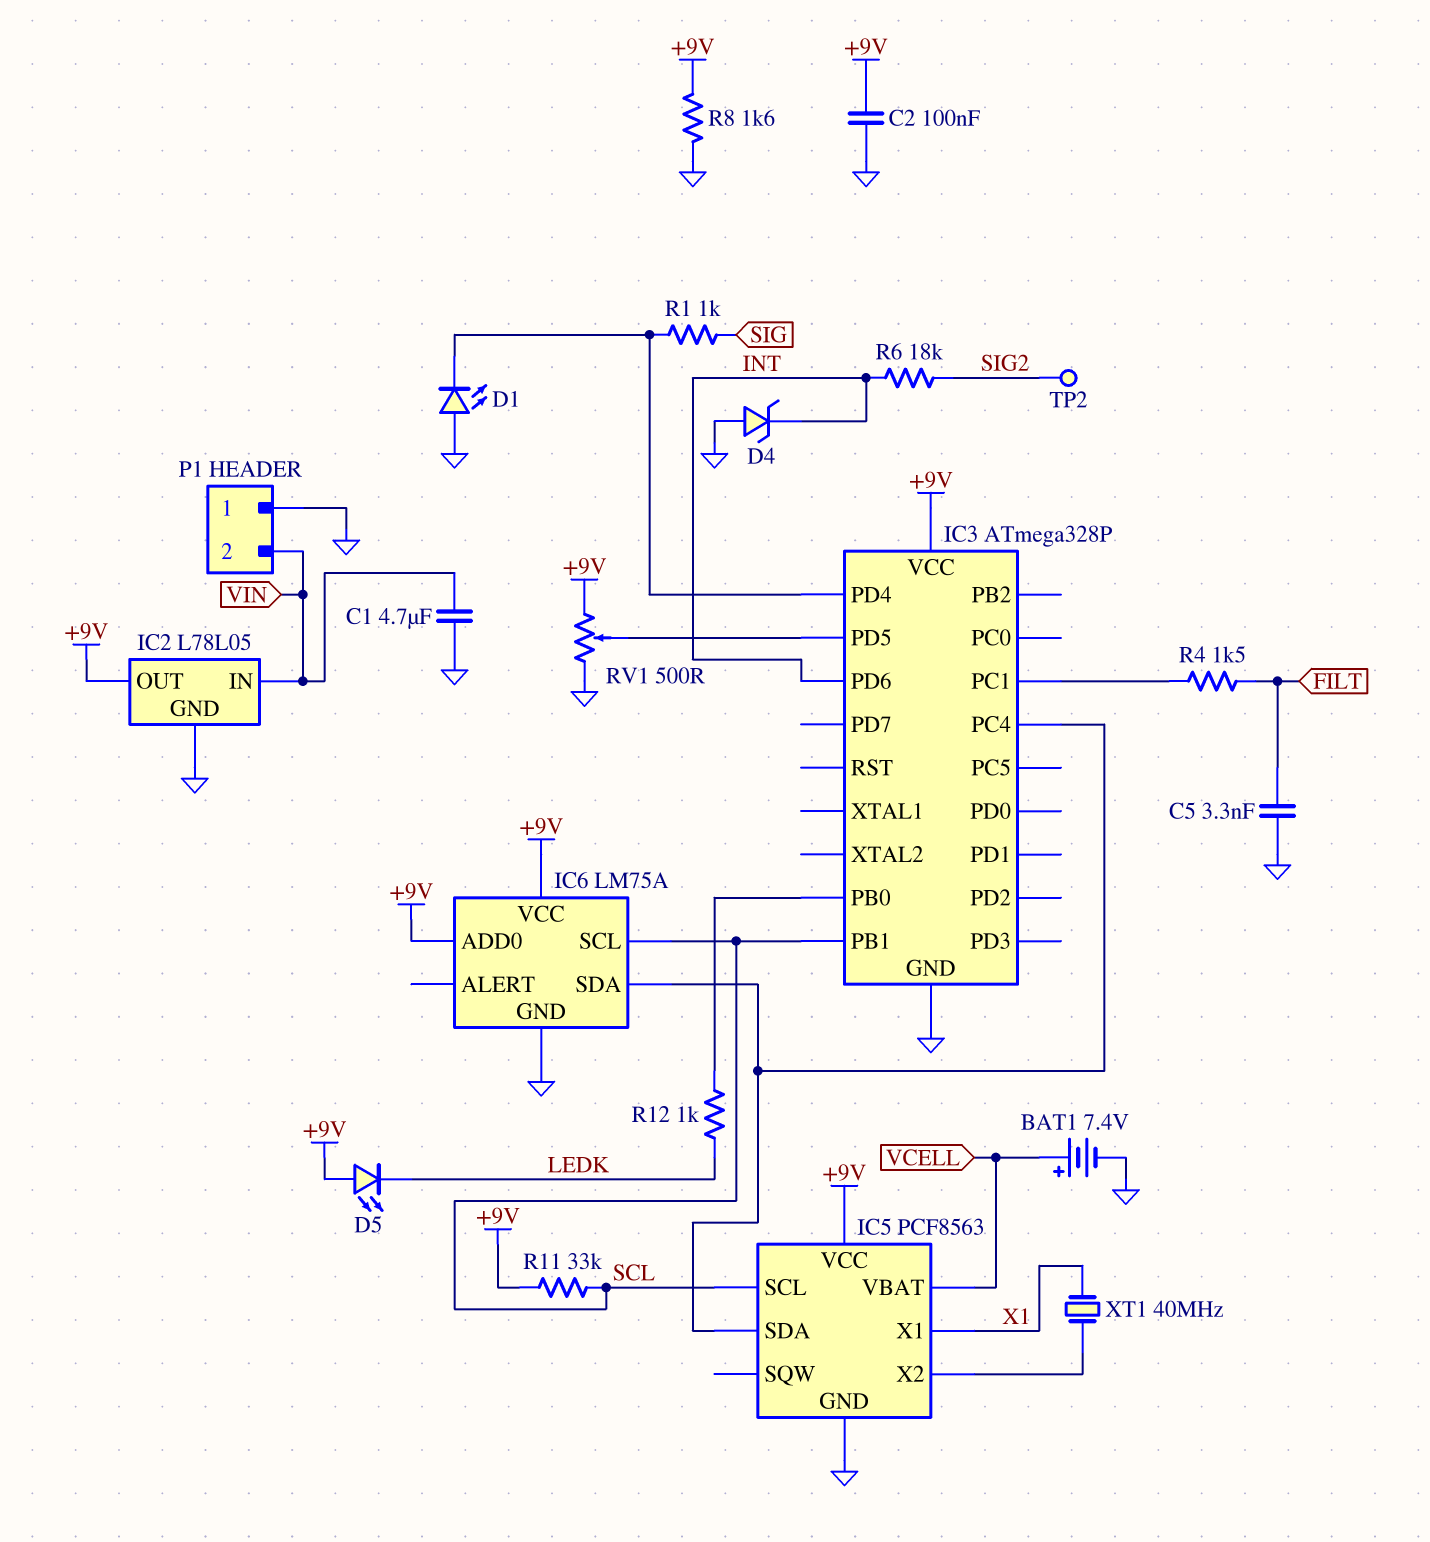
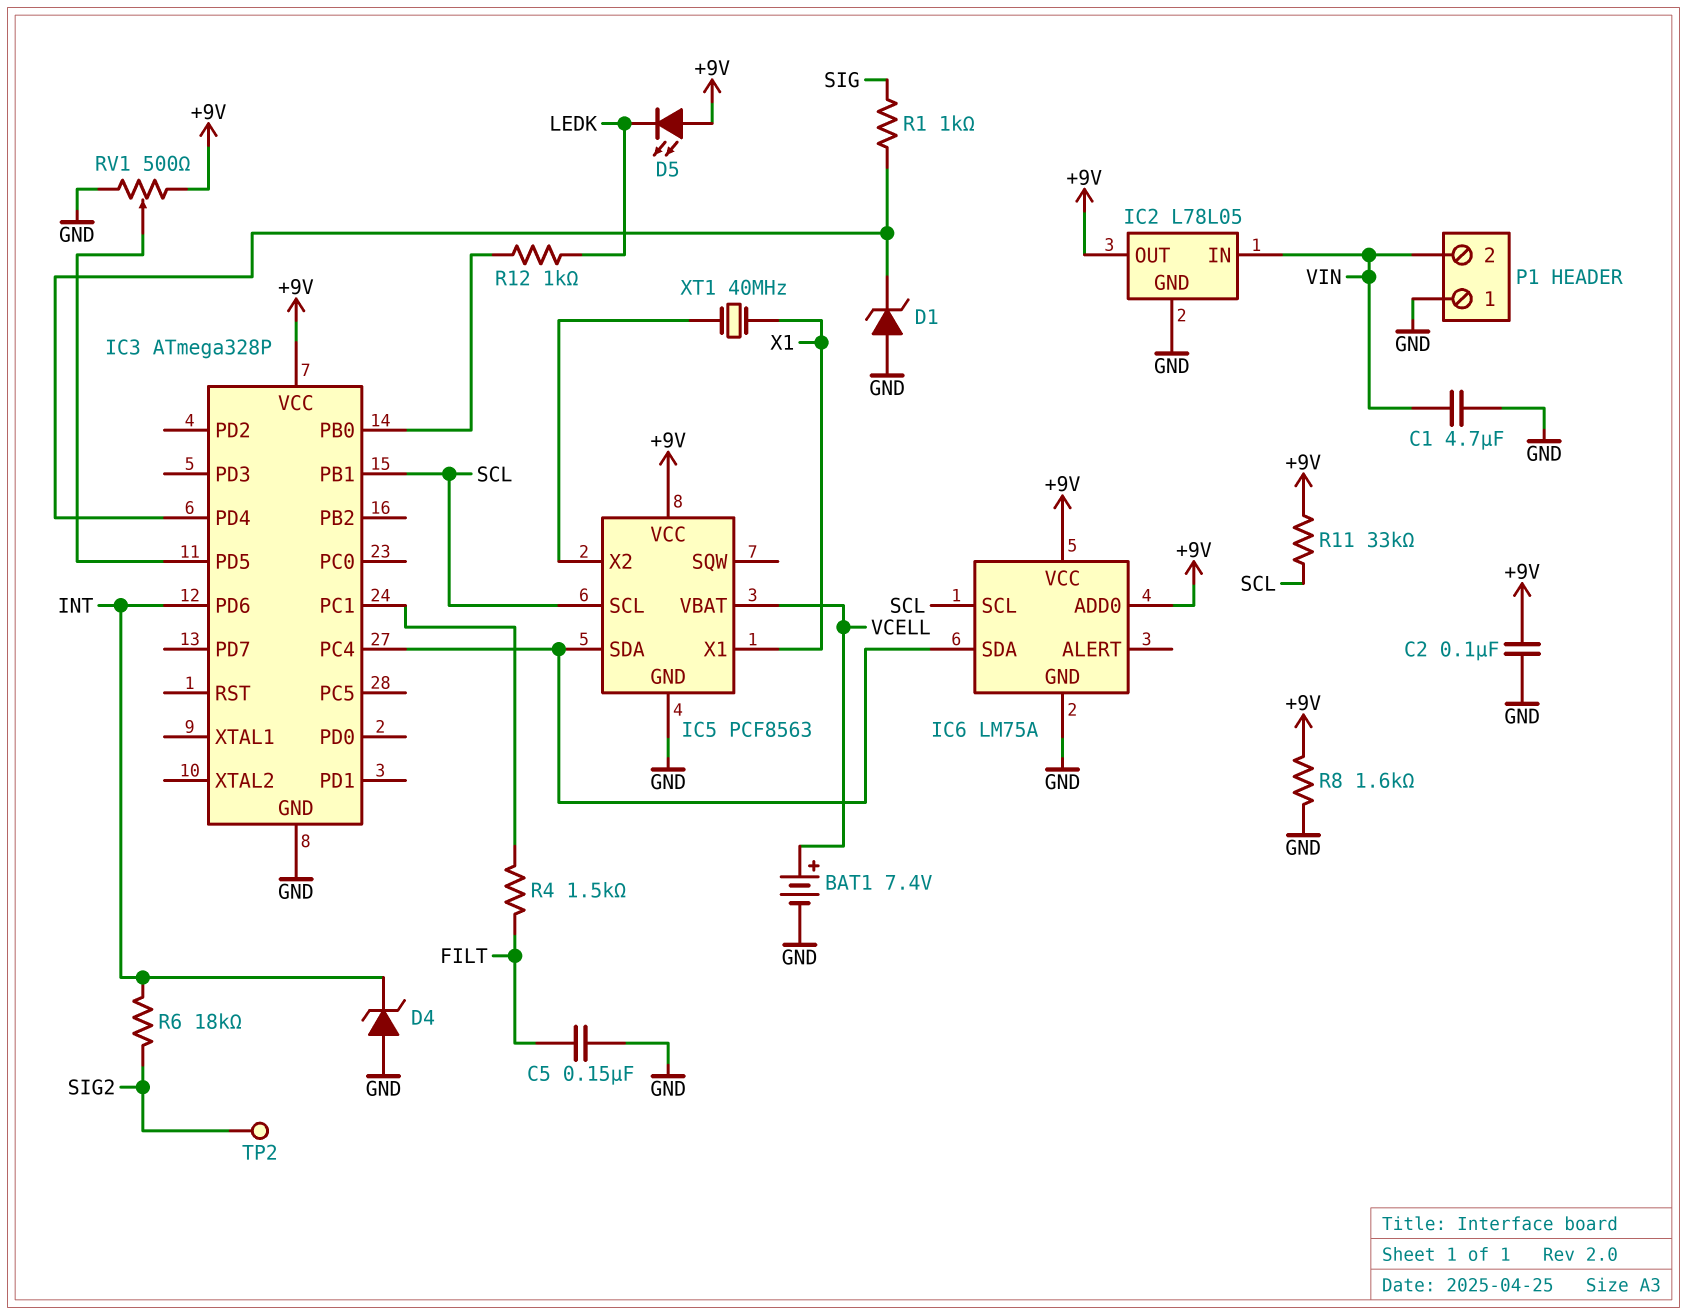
C5: 3.3nF (FILT, GND) -> 150nF (FILT, GND)
D1: LED (A GND, K IC3/PD4) -> zener (A GND, K IC3/PD4)

